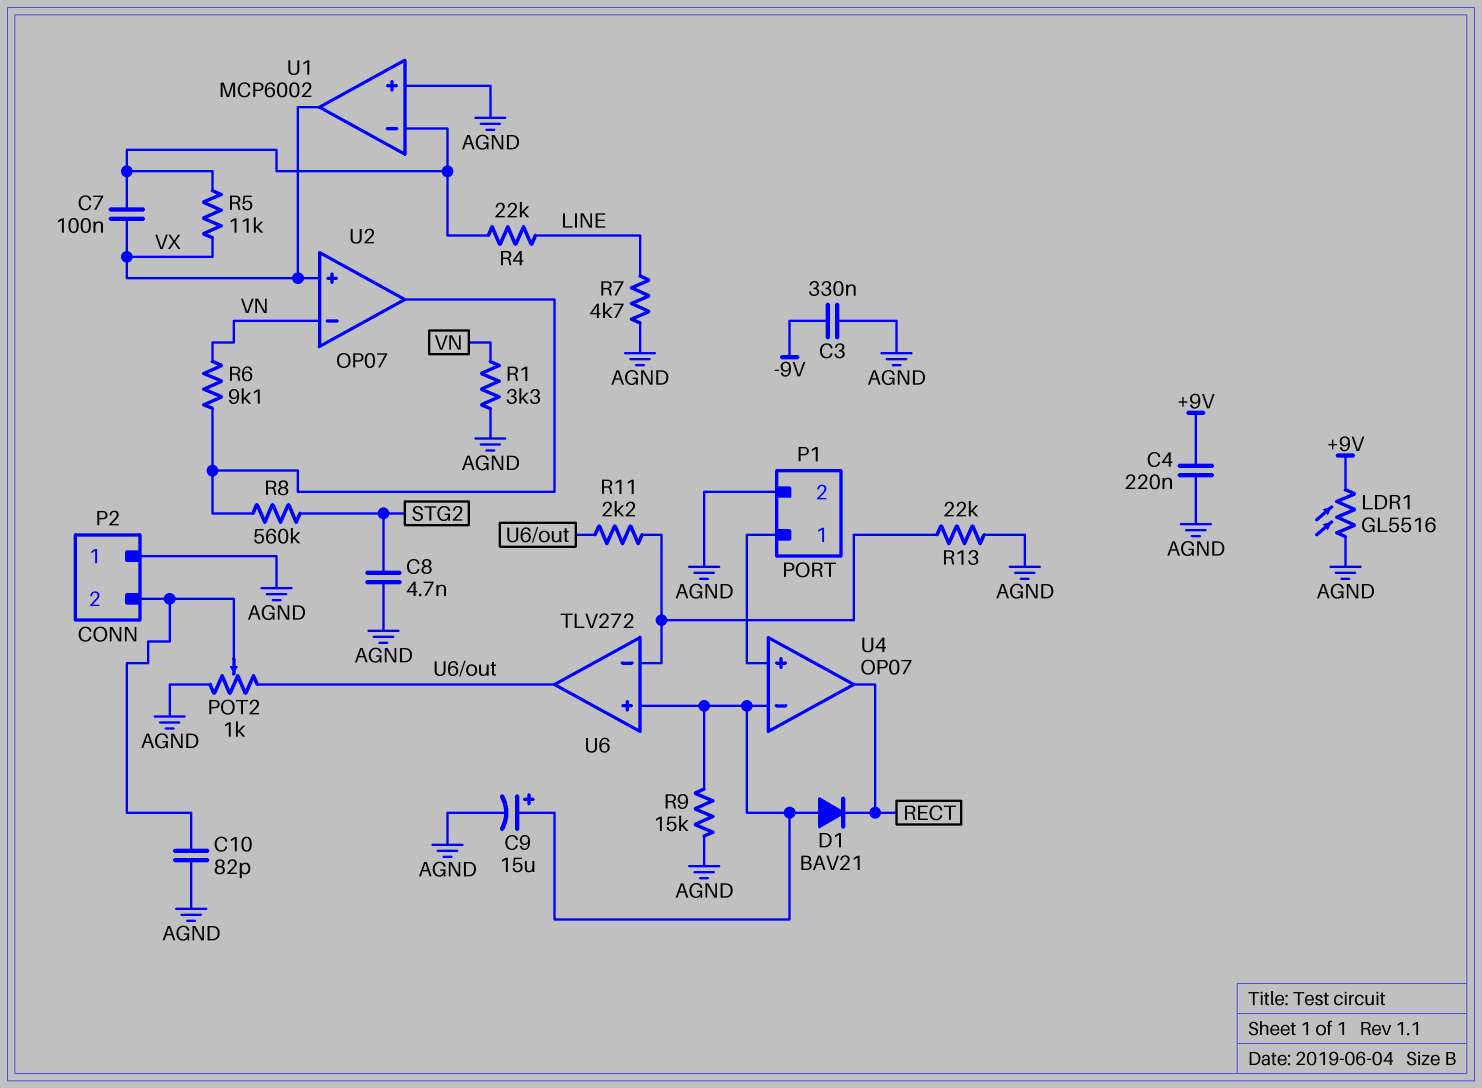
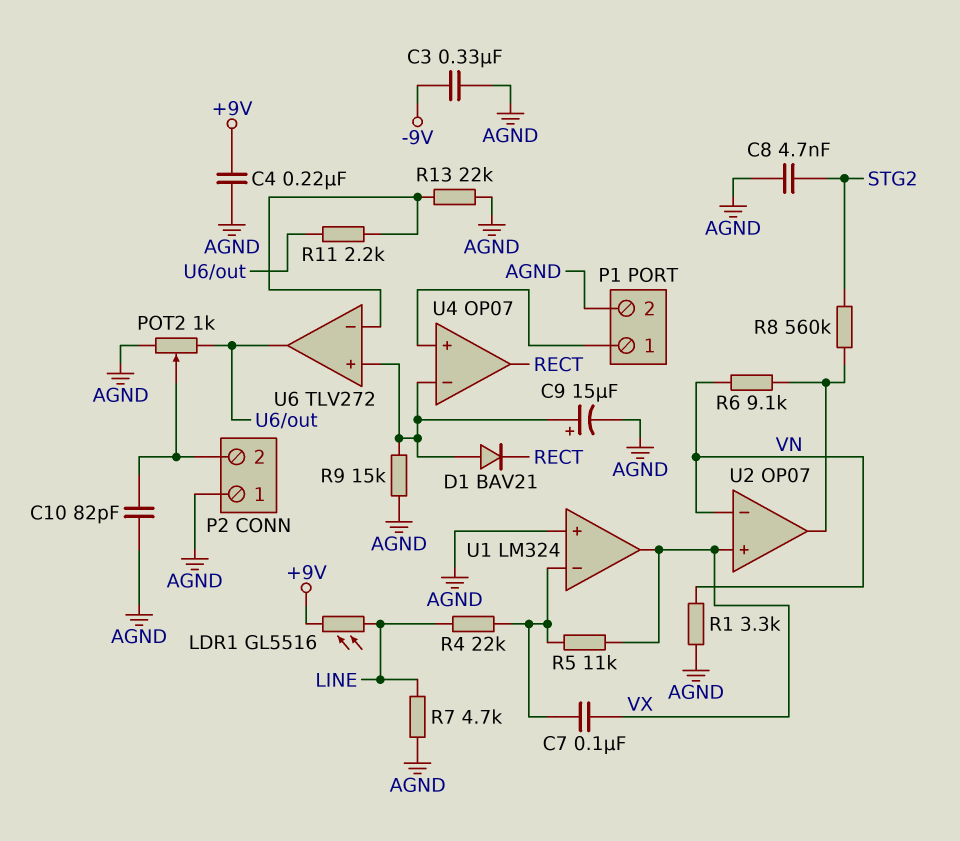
LDR1: GL5516 (+9V, AGND) -> GL5516 (+9V, LINE)
U1: MCP6002 -> LM324

